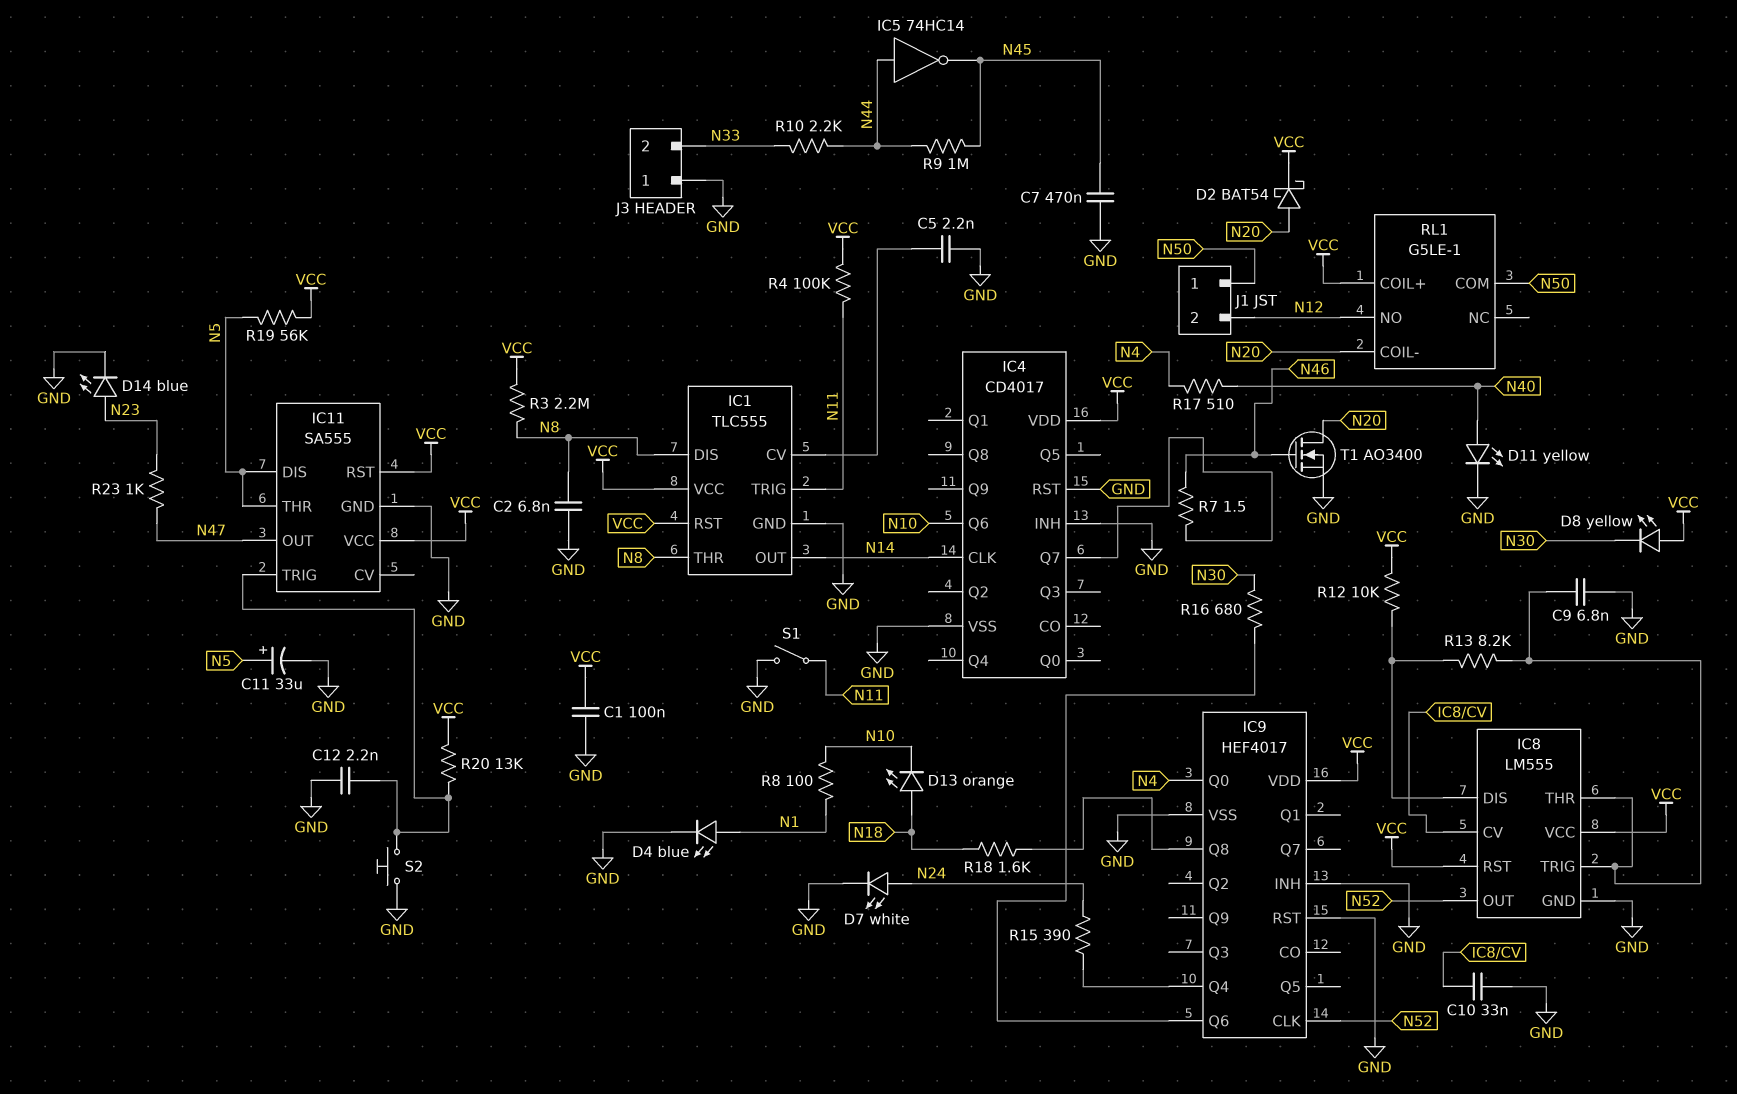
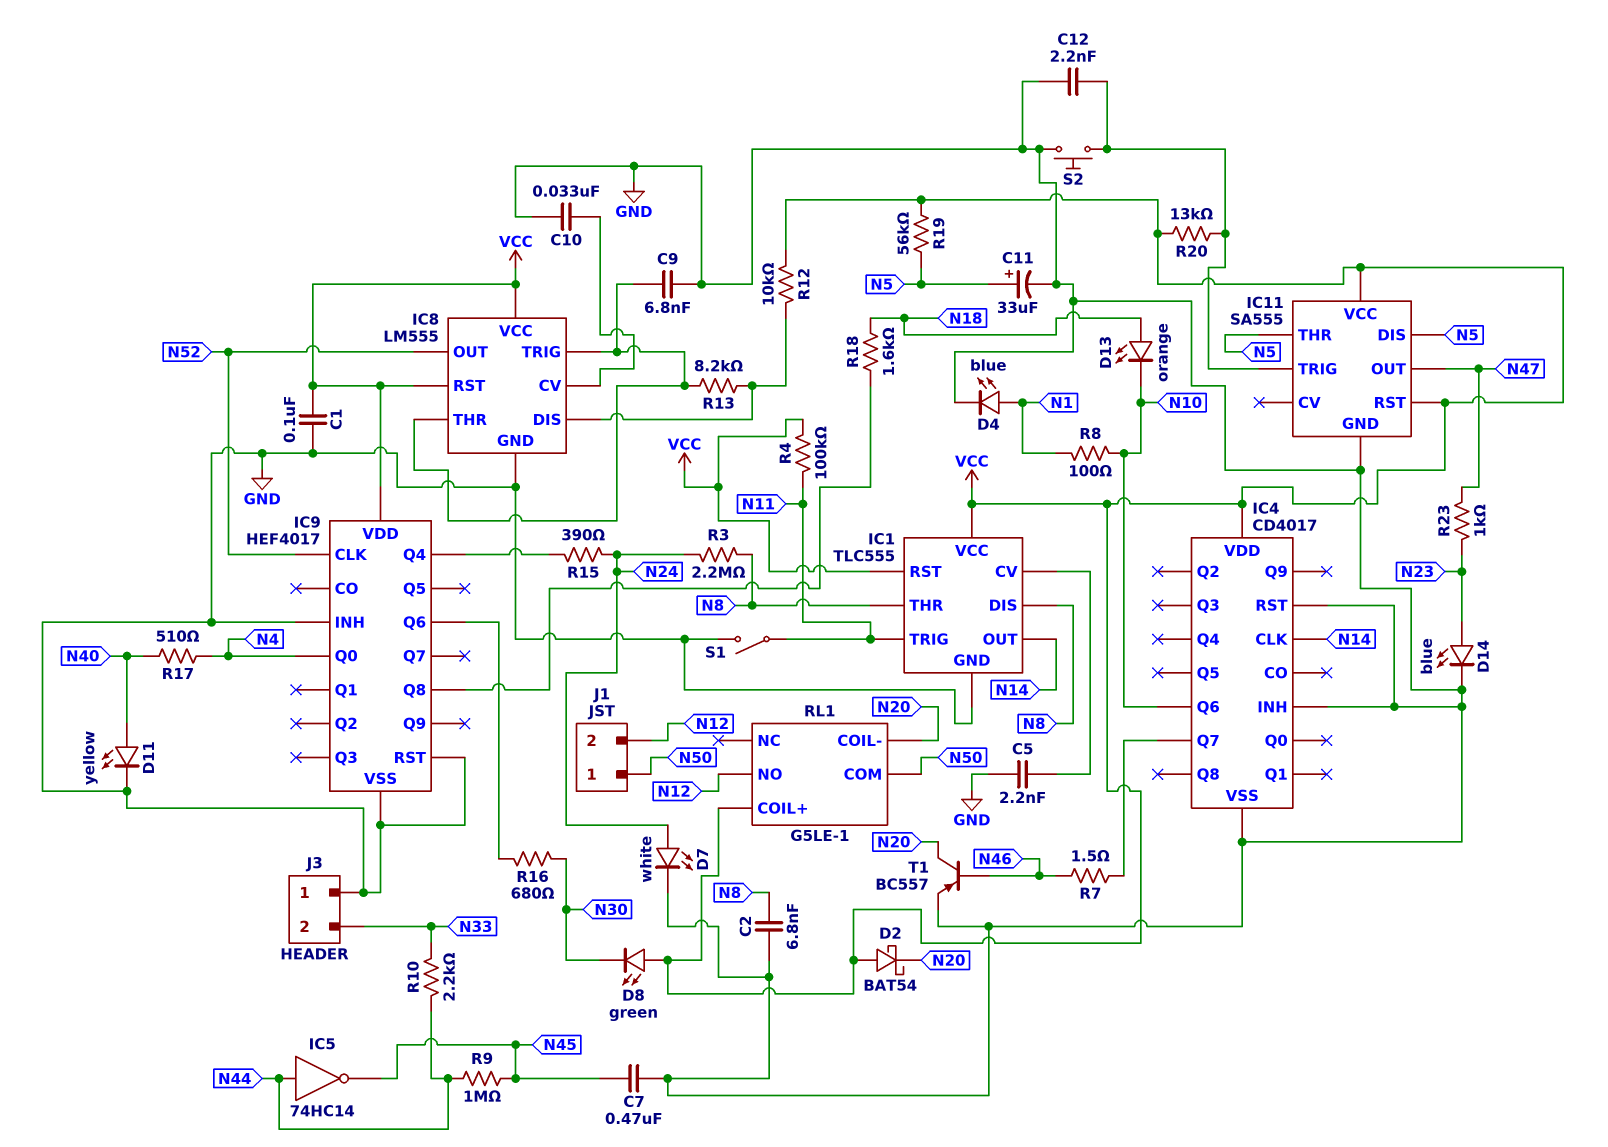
D2: schottky BAT54 (A N20, K VCC) -> schottky BAT54 (A VCC, K N20)
D8: LED yellow (A VCC, K N30) -> LED green (A VCC, K N30)
R3: 2.2M (N8, VCC) -> 2.2M (N8, N24)
T1: NMOS AO3400 (G N46, D N20, S GND) -> PNP BC557 (B N46, C N20, E GND)

